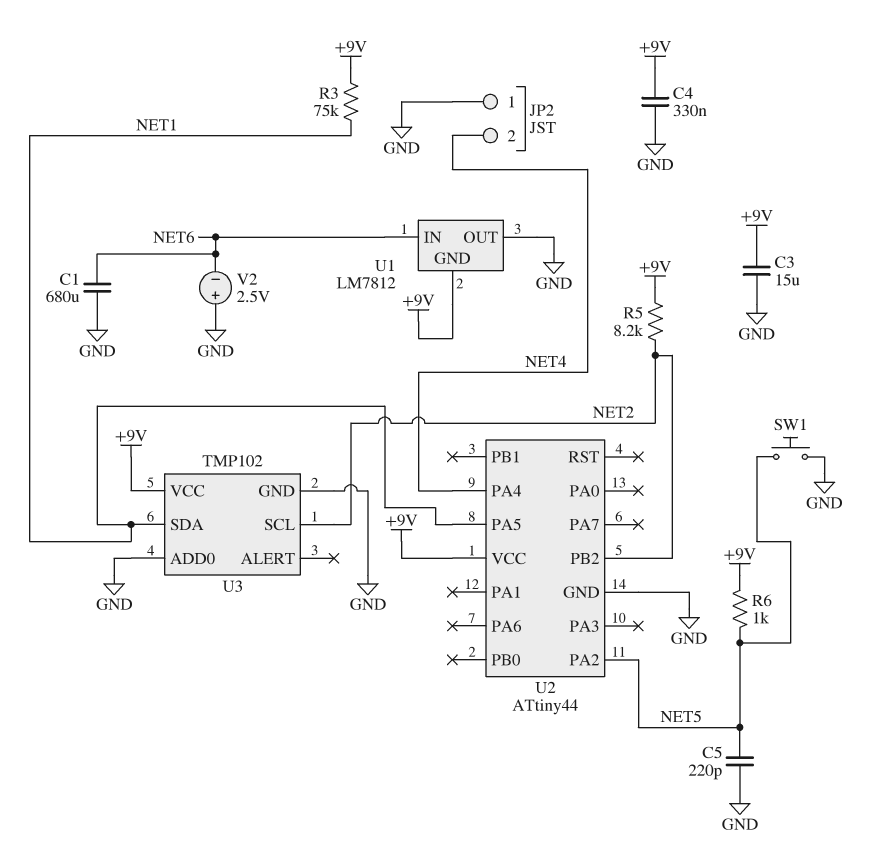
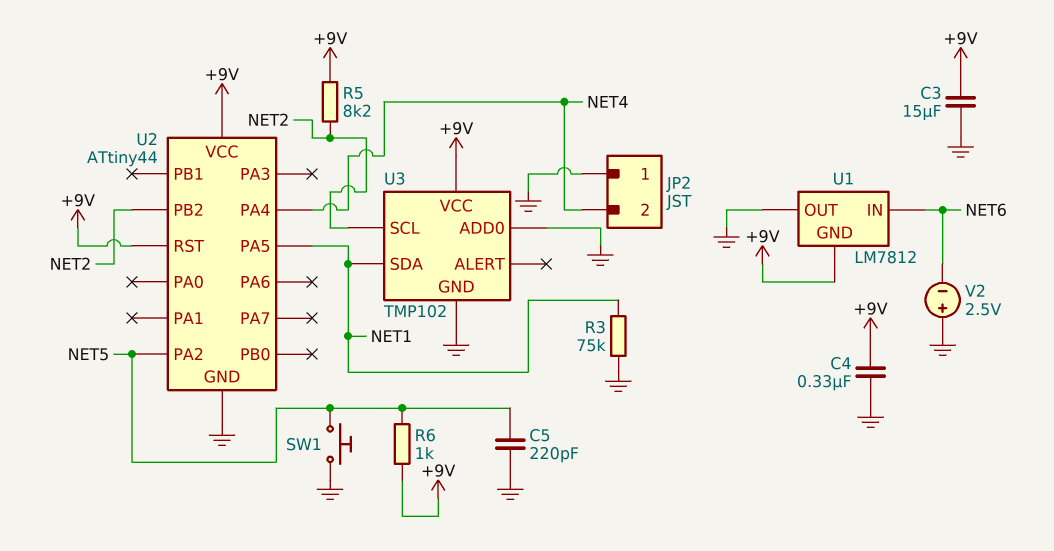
C1: 680uF (GND, NET6) -> none
R3: 75k (+9V, NET1) -> 75k (GND, NET1)
U2 pin RST: none -> +9V

